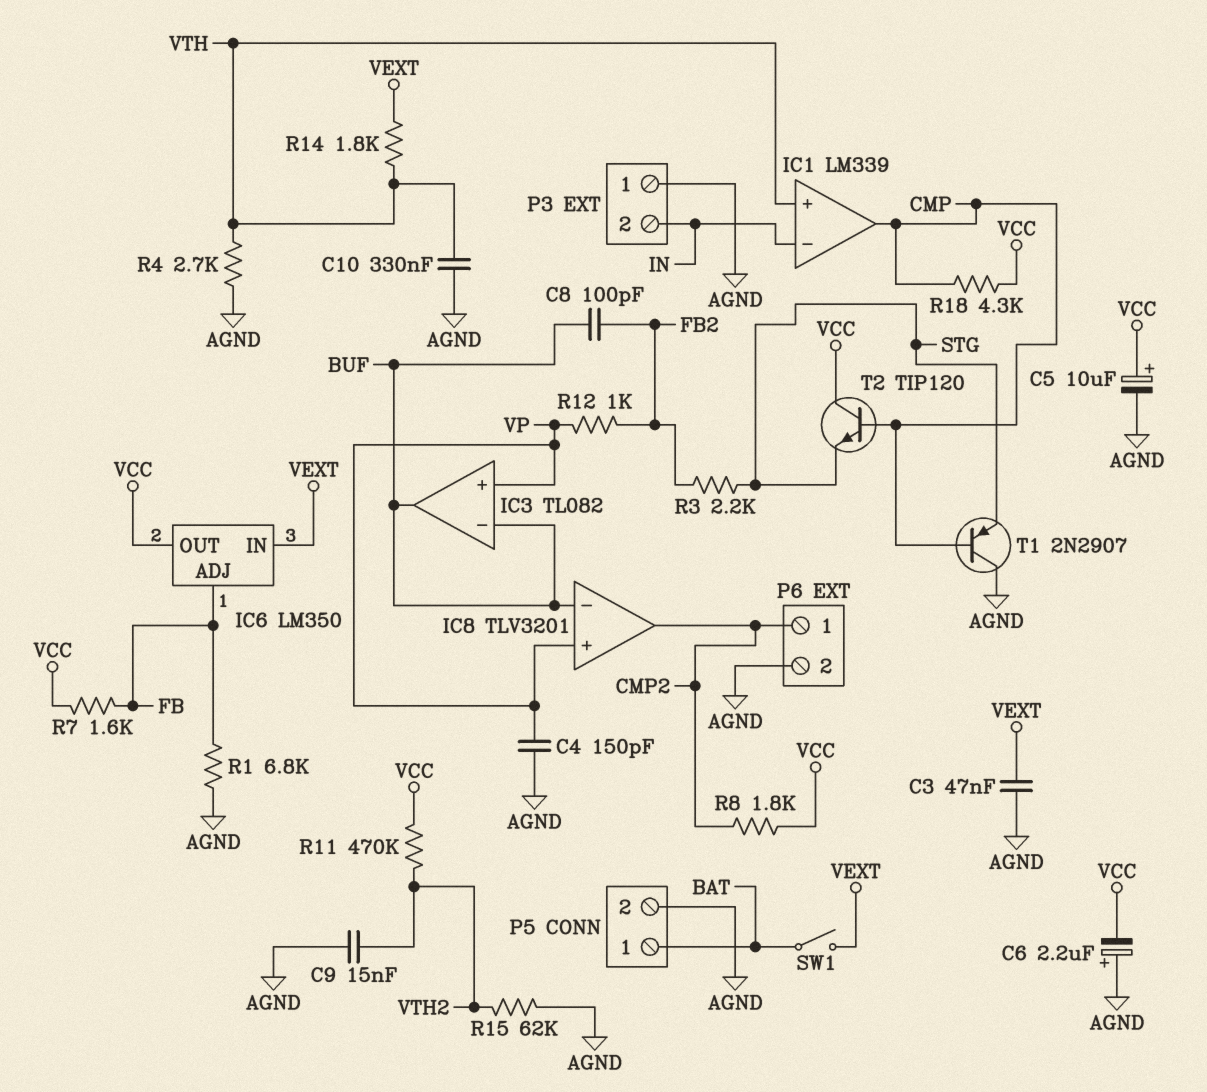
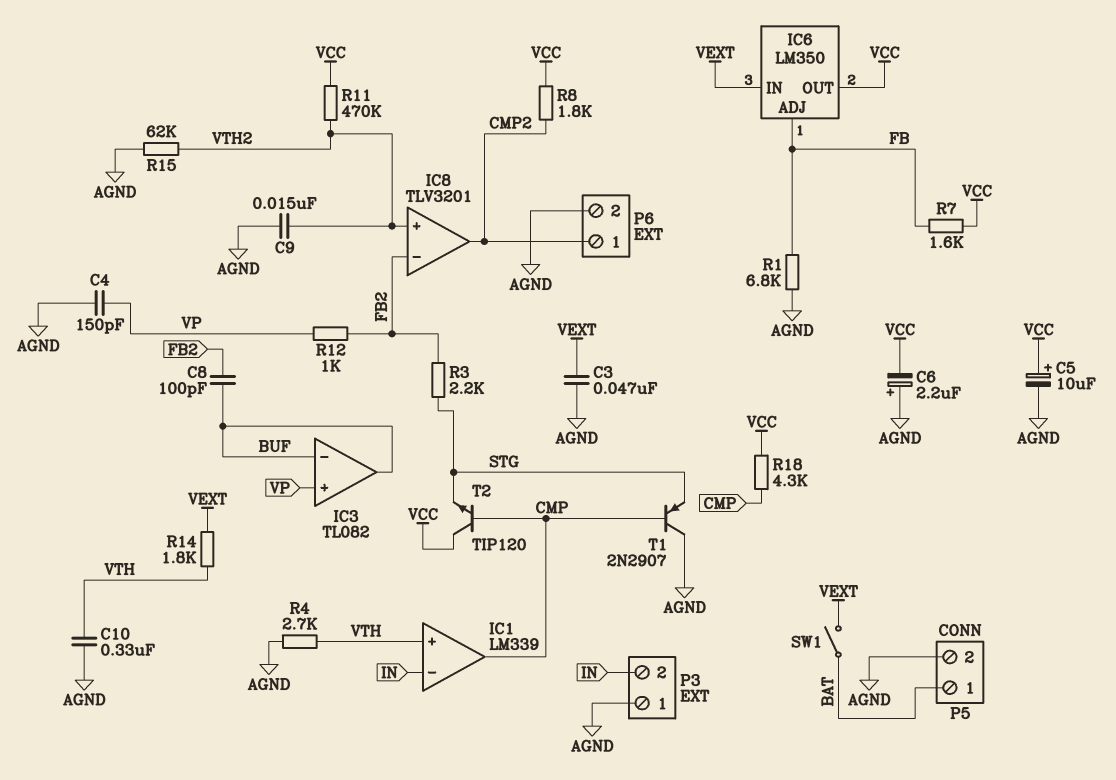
IC8 pin in+: VP -> VTH2
IC8 pin in-: BUF -> FB2

